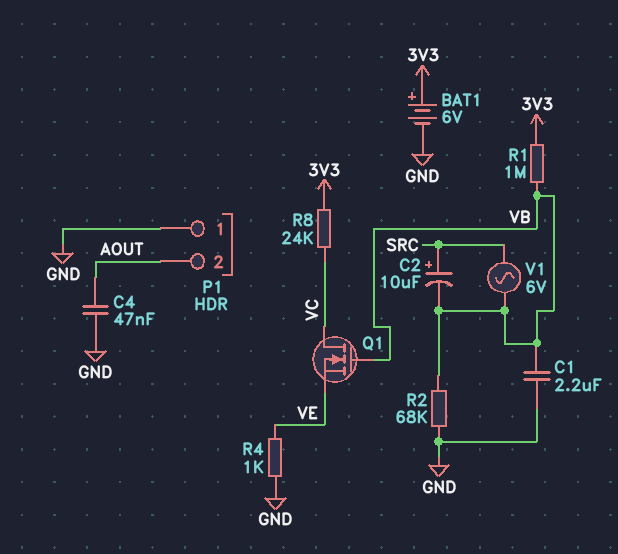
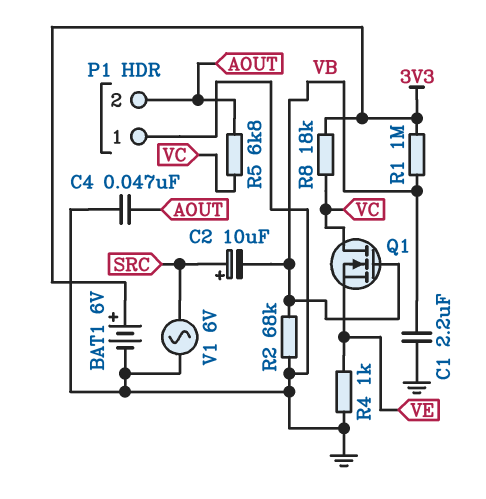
R5: none -> 6.8k (AOUT, VC)
R8: 24k (3V3, VC) -> 18k (3V3, VC)
V1: AC 6V (SRC, VB) -> AC 6V (GND, SRC)

